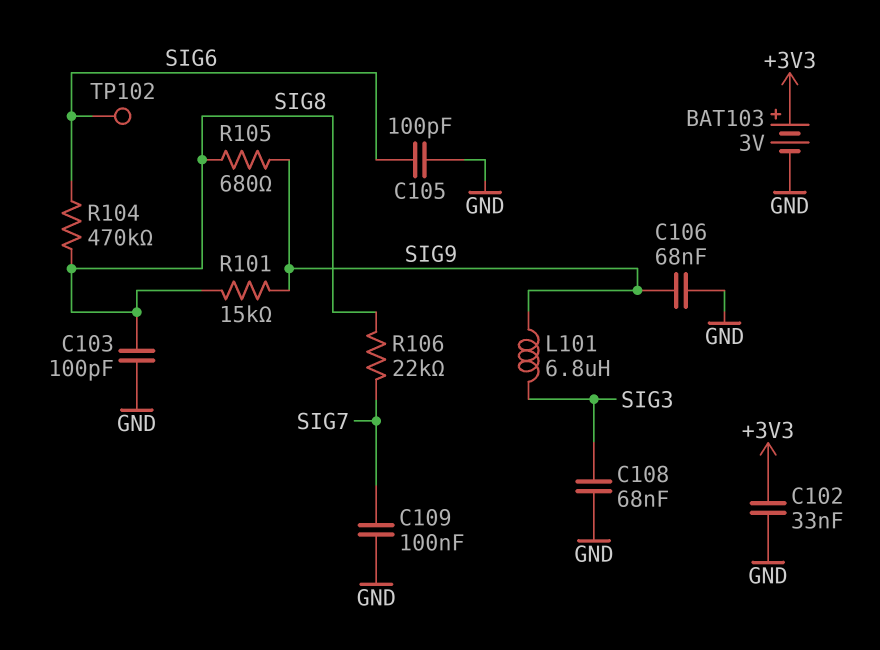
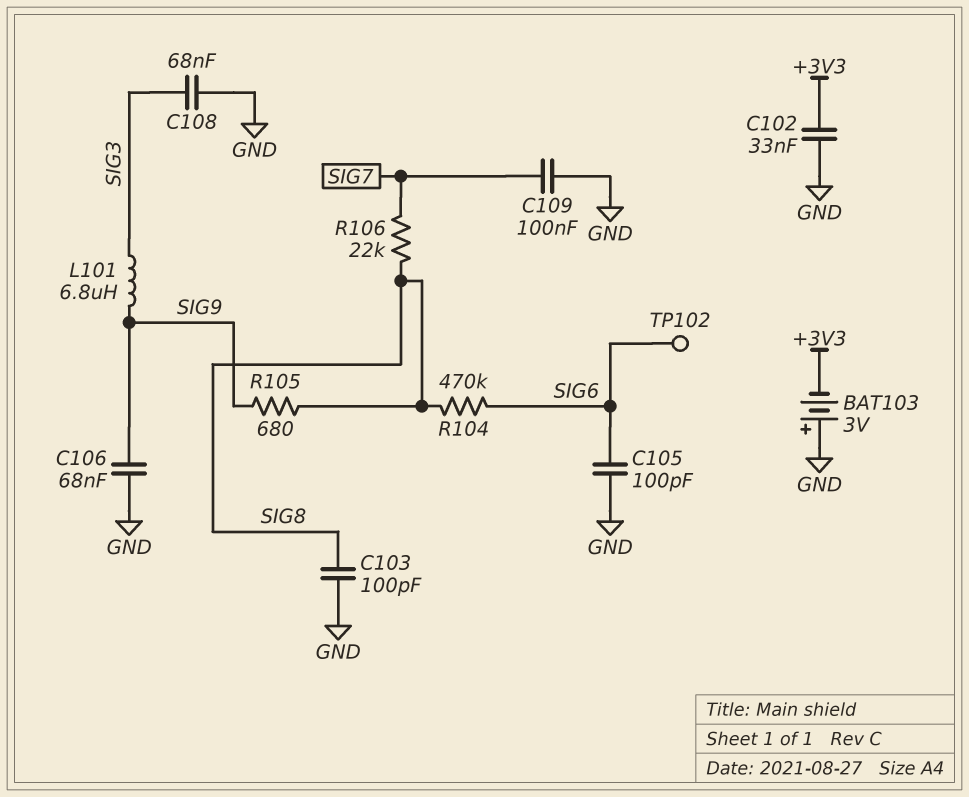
BAT103: 3V (plus +3V3, minus GND) -> 3V (plus GND, minus +3V3)
R101: 15k (SIG8, SIG9) -> none

